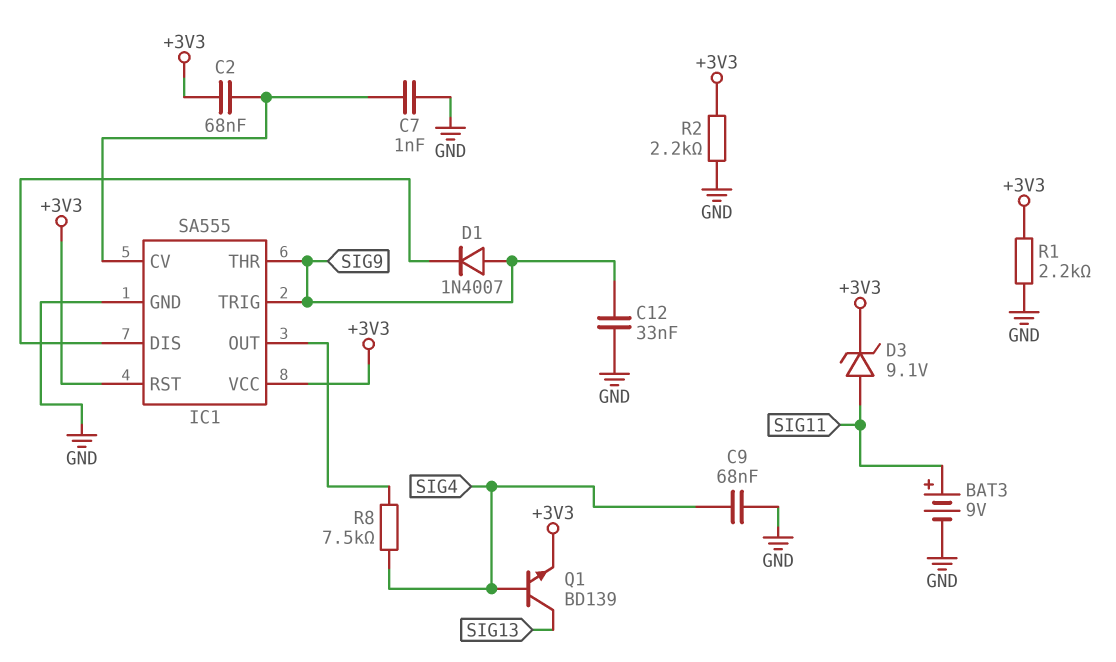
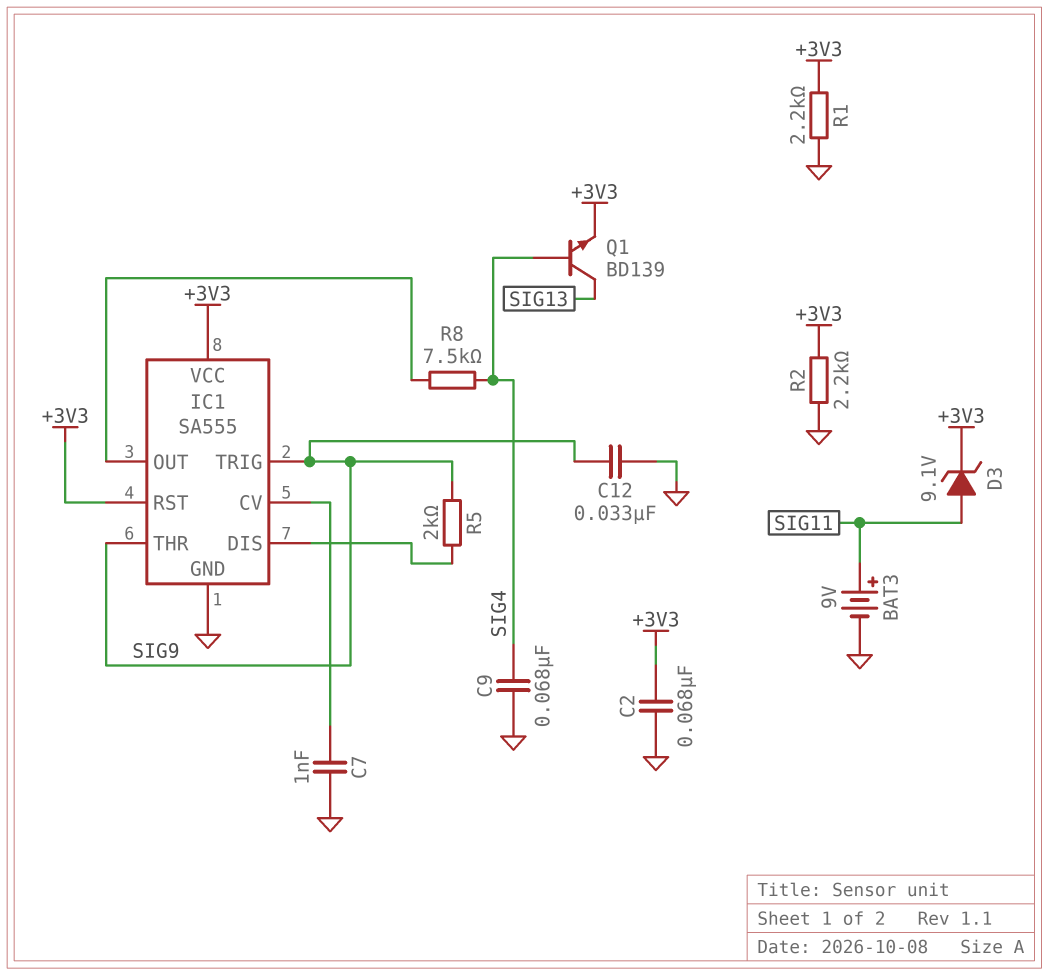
C2: 68nF (+3V3, IC1/CV) -> 68nF (+3V3, GND)
D1: diode 1N4007 (A SIG9, K IC1/DIS) -> none
R5: none -> 2k (IC1/DIS, SIG9)

